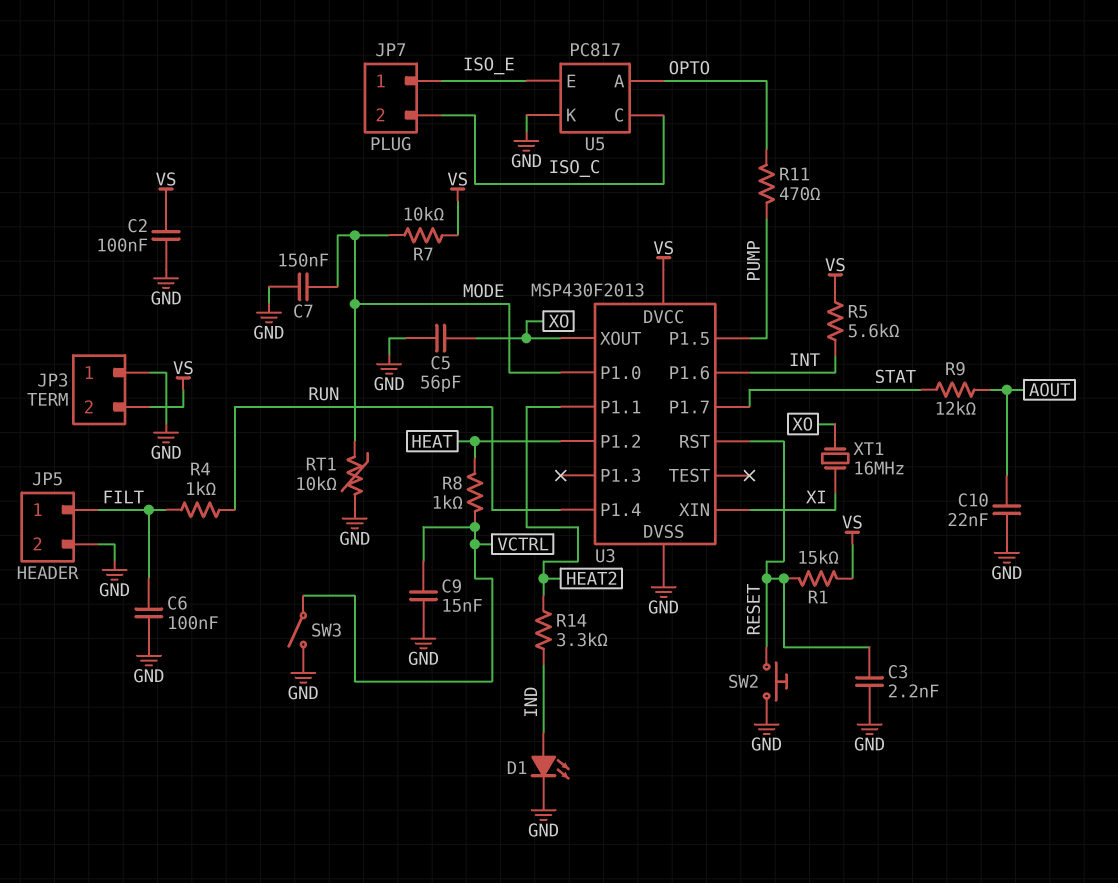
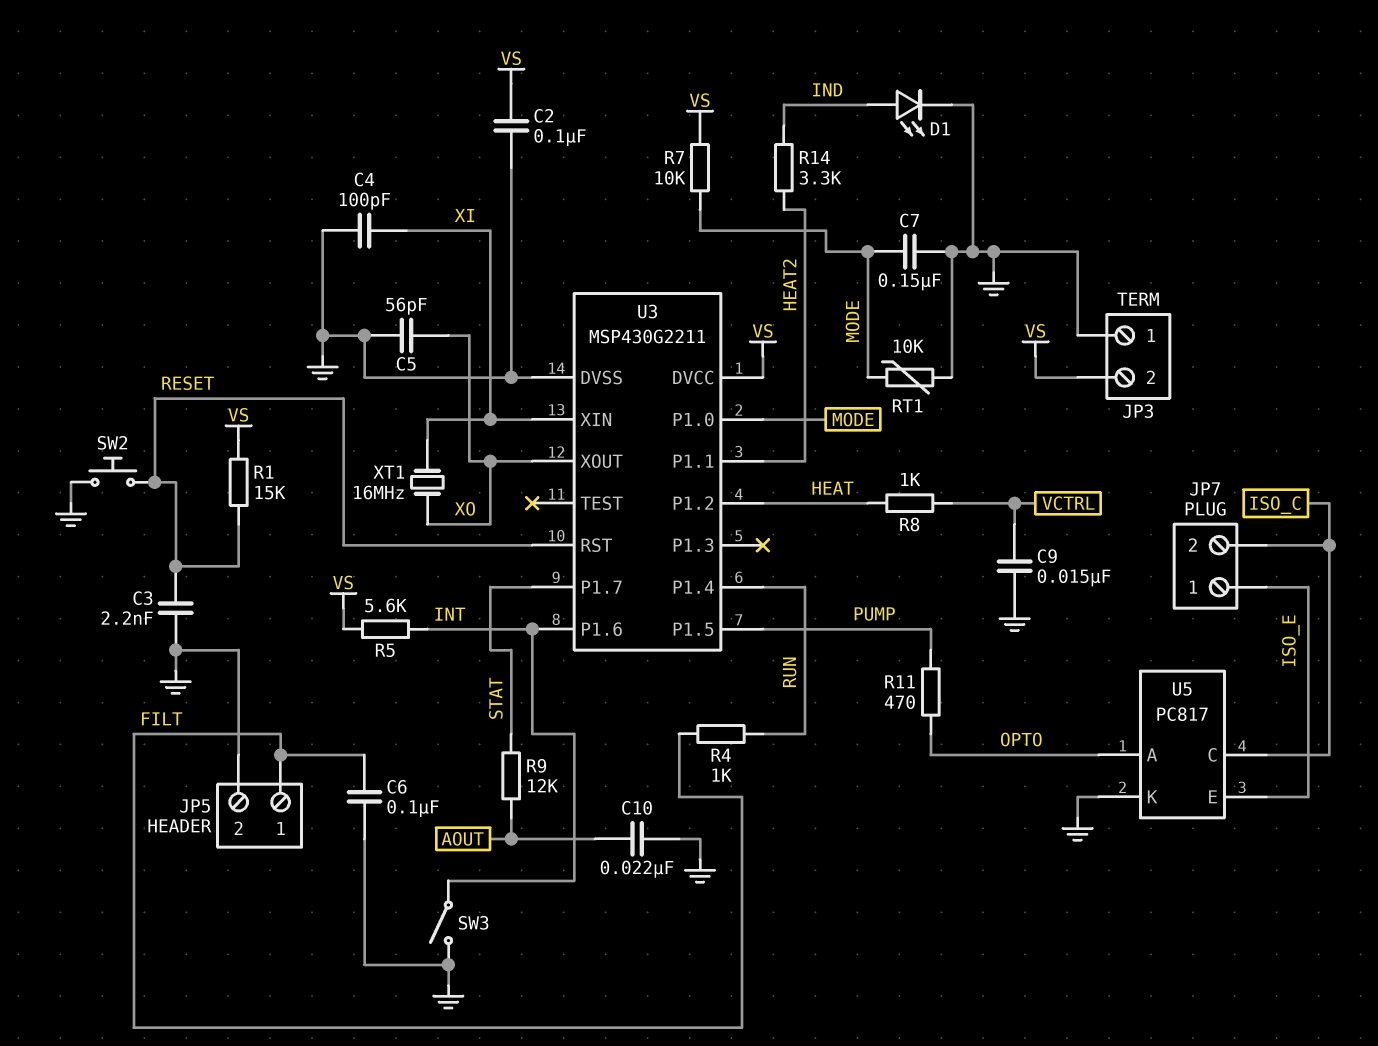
C4: none -> 100pF (GND, XI)
SW3: switch (GND, VCTRL) -> switch (GND, INT)
U3: MSP430F2013 -> MSP430G2211

